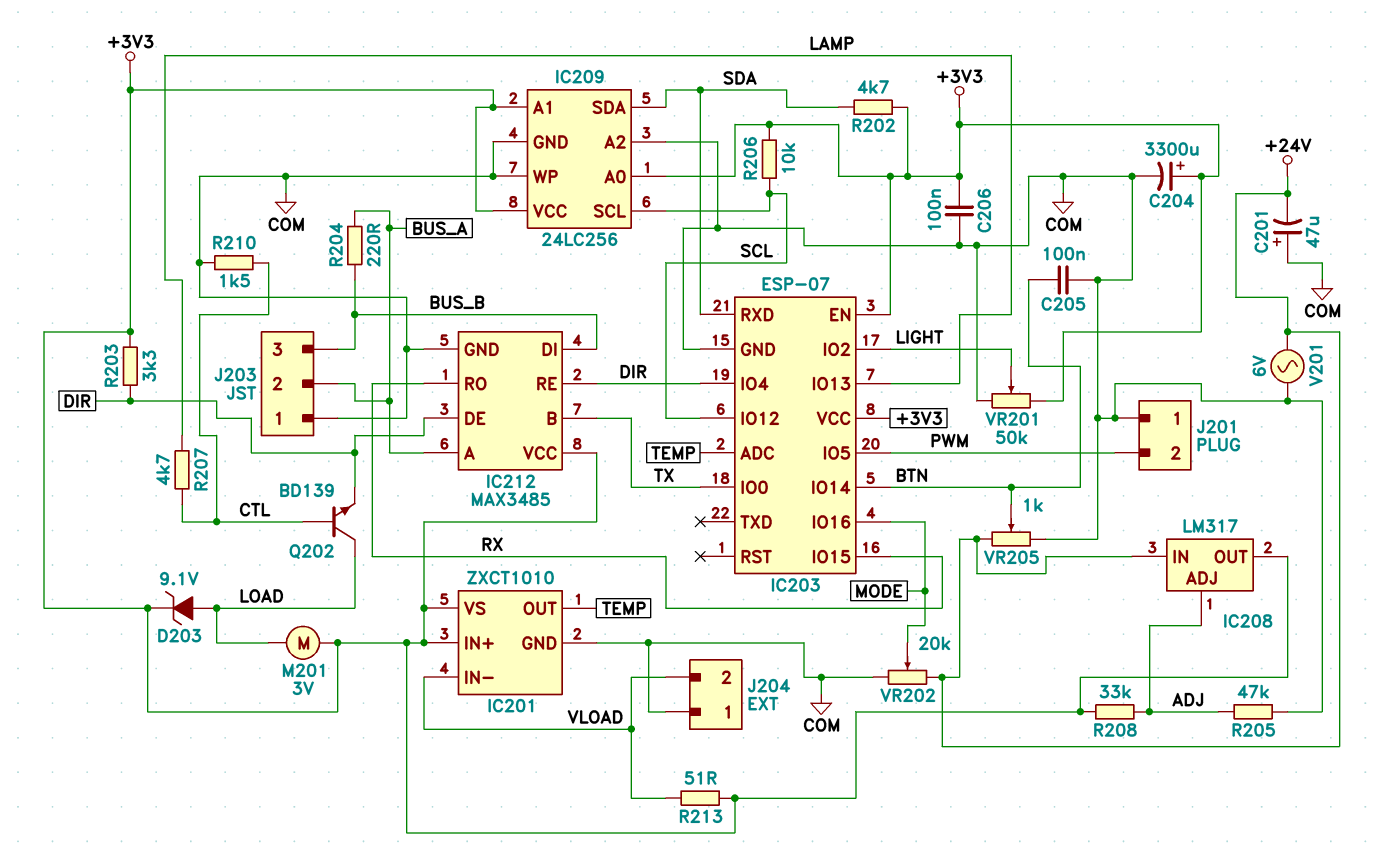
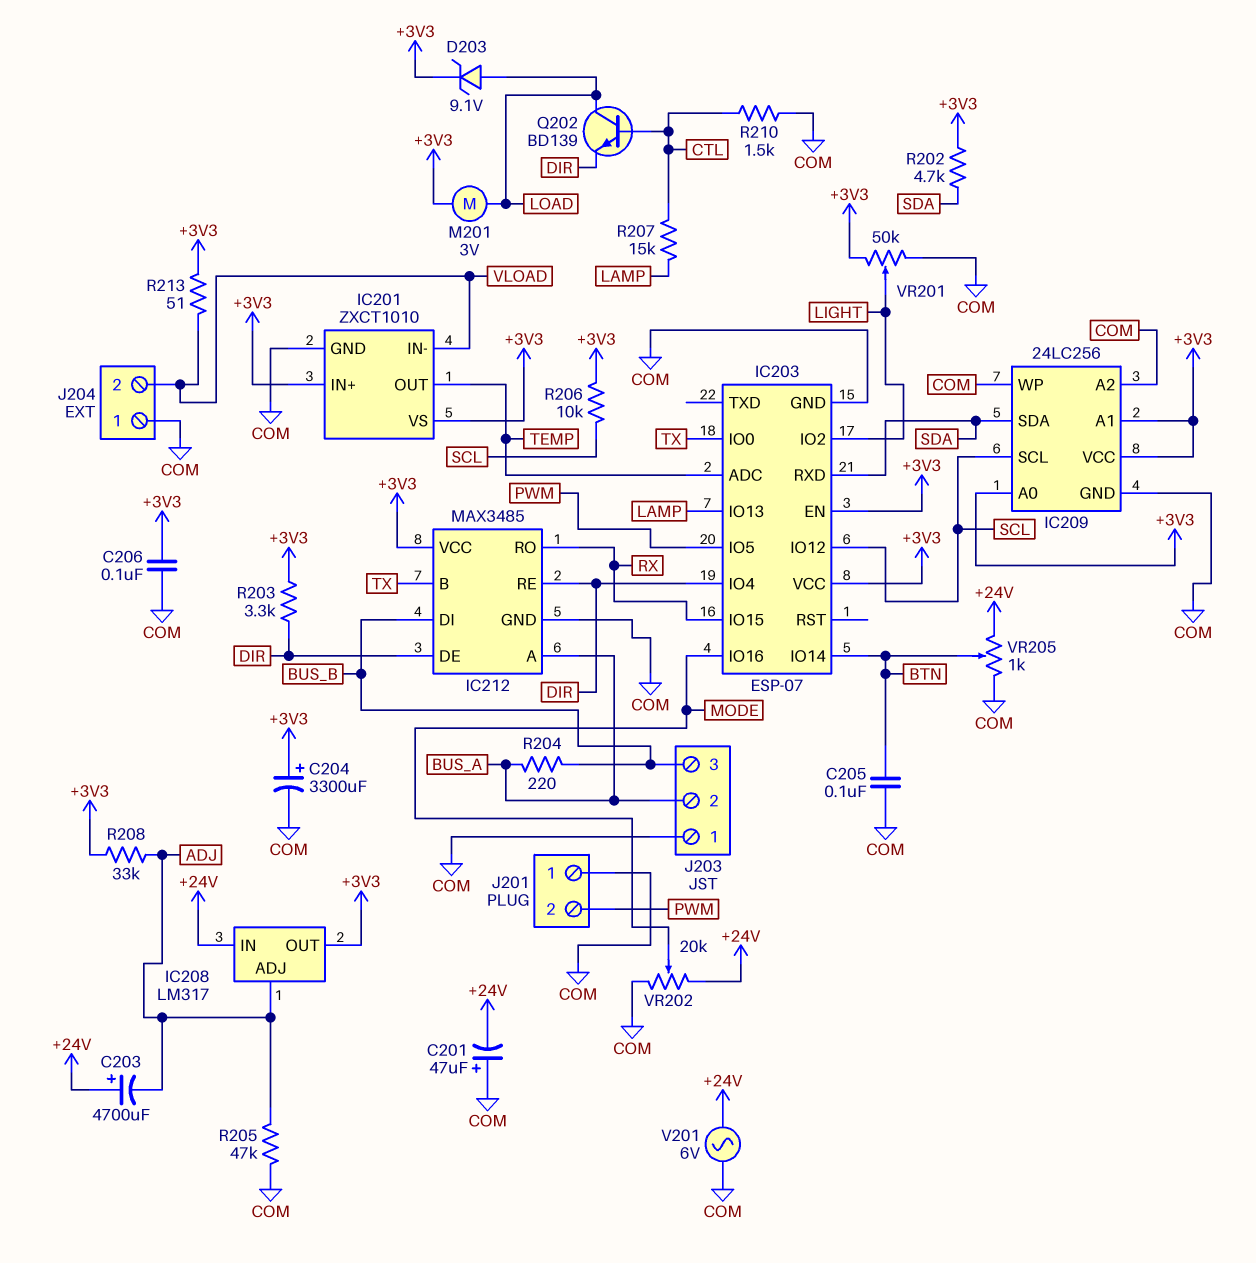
C203: none -> 4700uF (plus +24V, minus ADJ)
R207: 4.7k (CTL, LAMP) -> 15k (CTL, LAMP)

